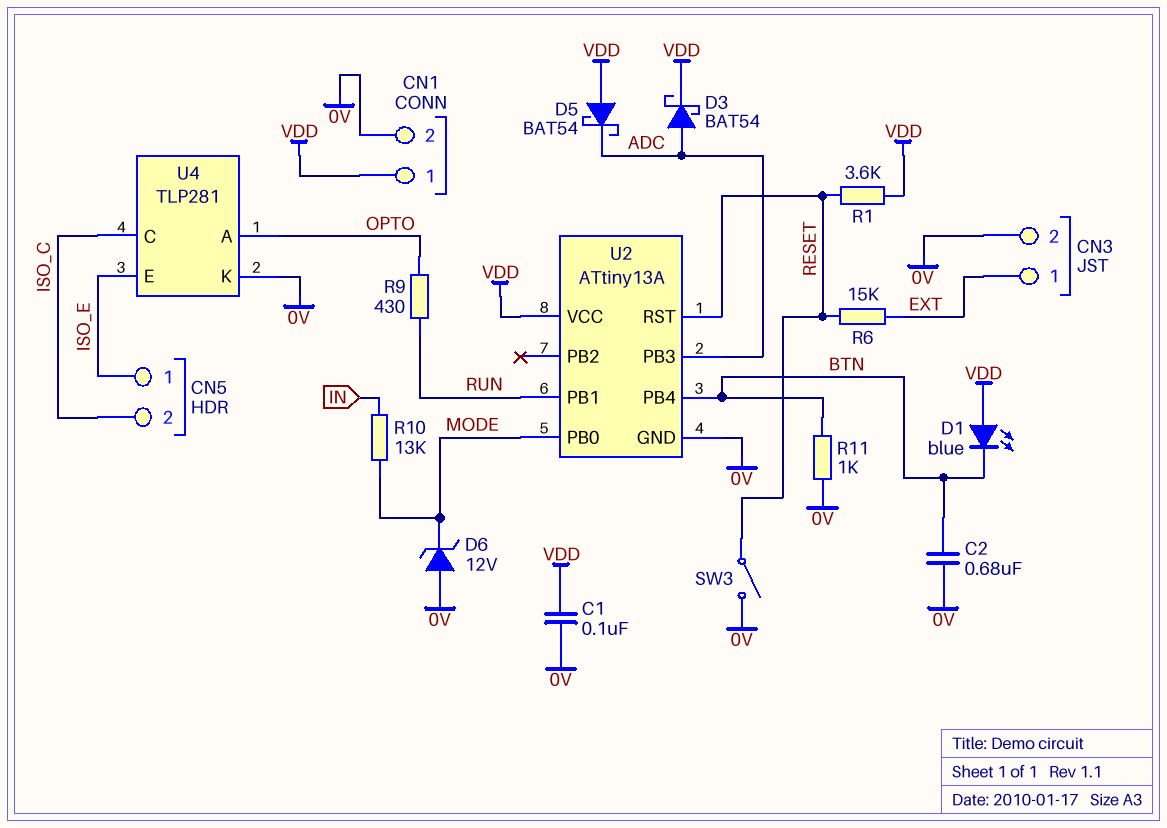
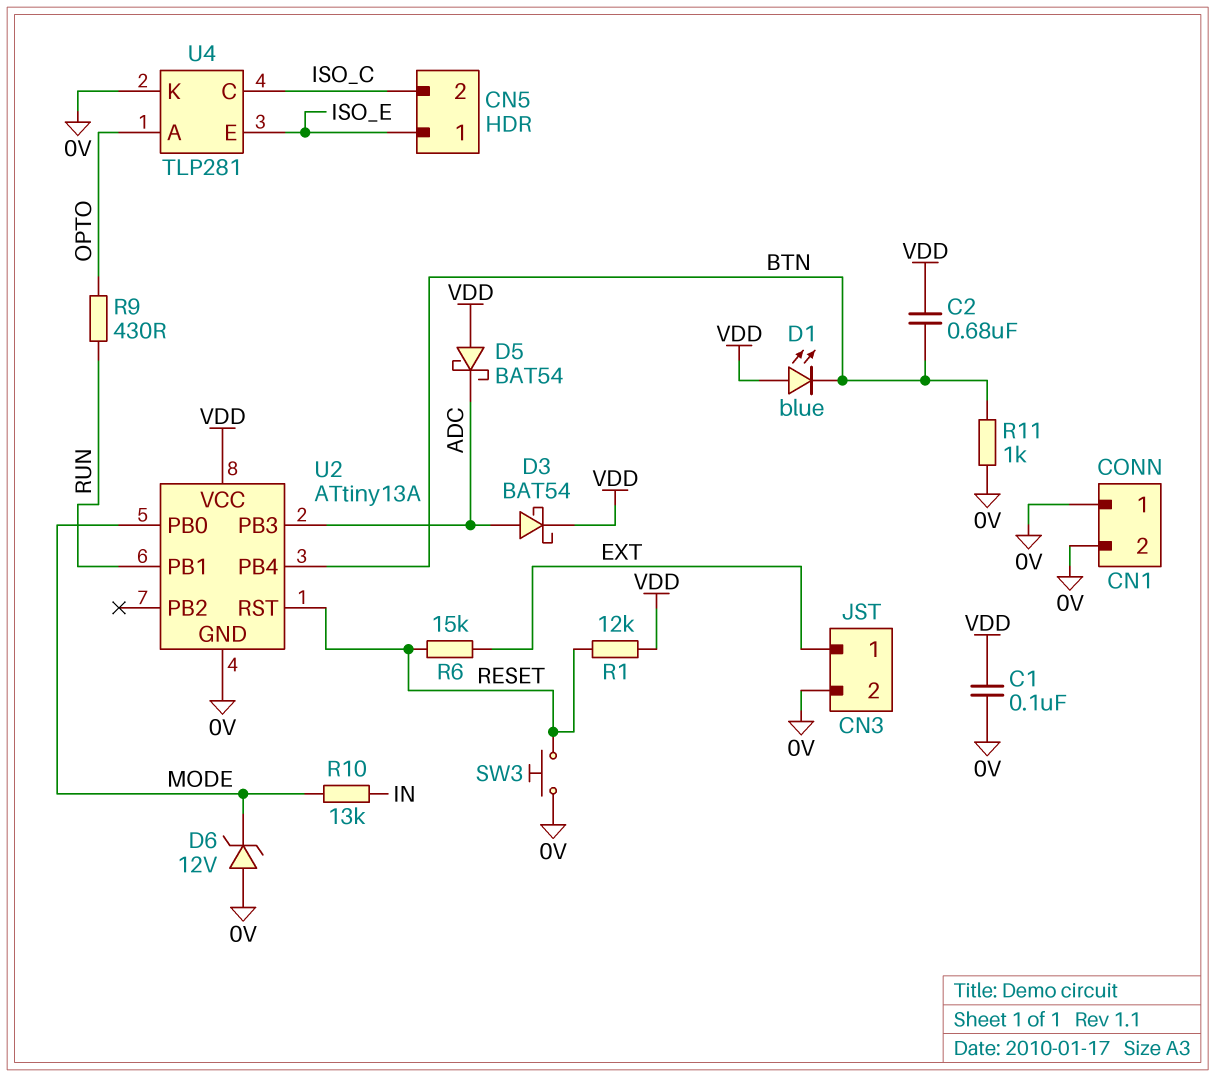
C2: 680nF (0V, BTN) -> 680nF (BTN, VDD)
CN1 pin 1: VDD -> 0V
R1: 3.6k (RESET, VDD) -> 12k (RESET, VDD)
SW3: switch (0V, RESET) -> button (0V, RESET)

